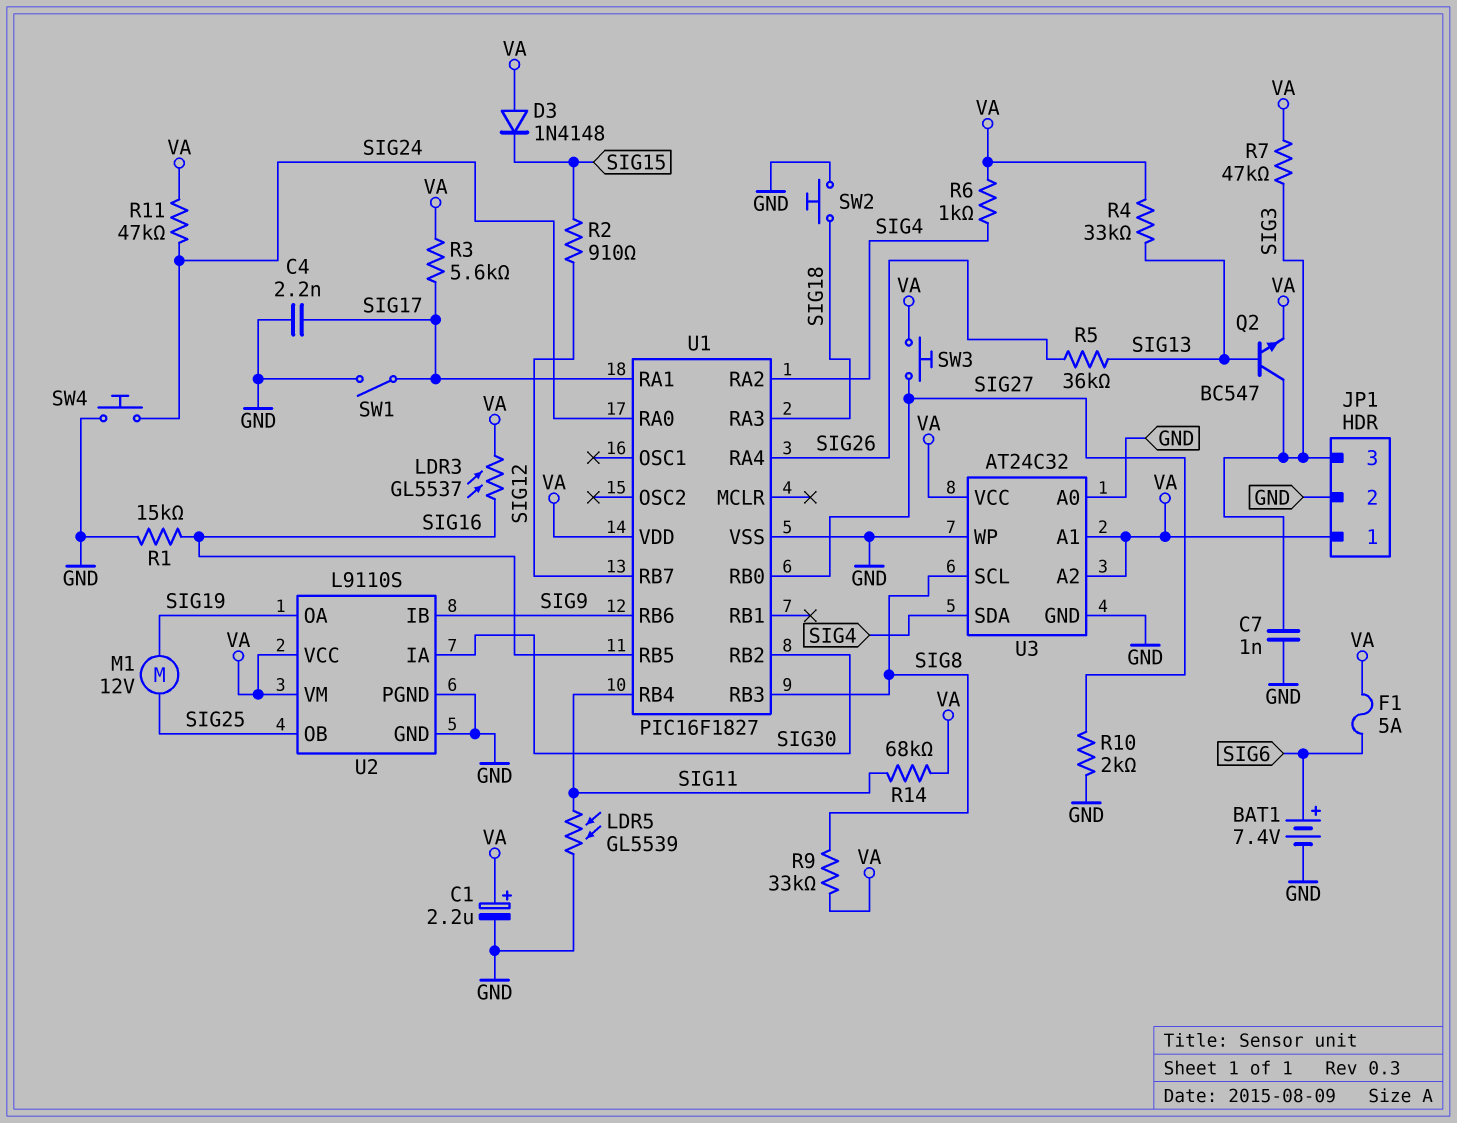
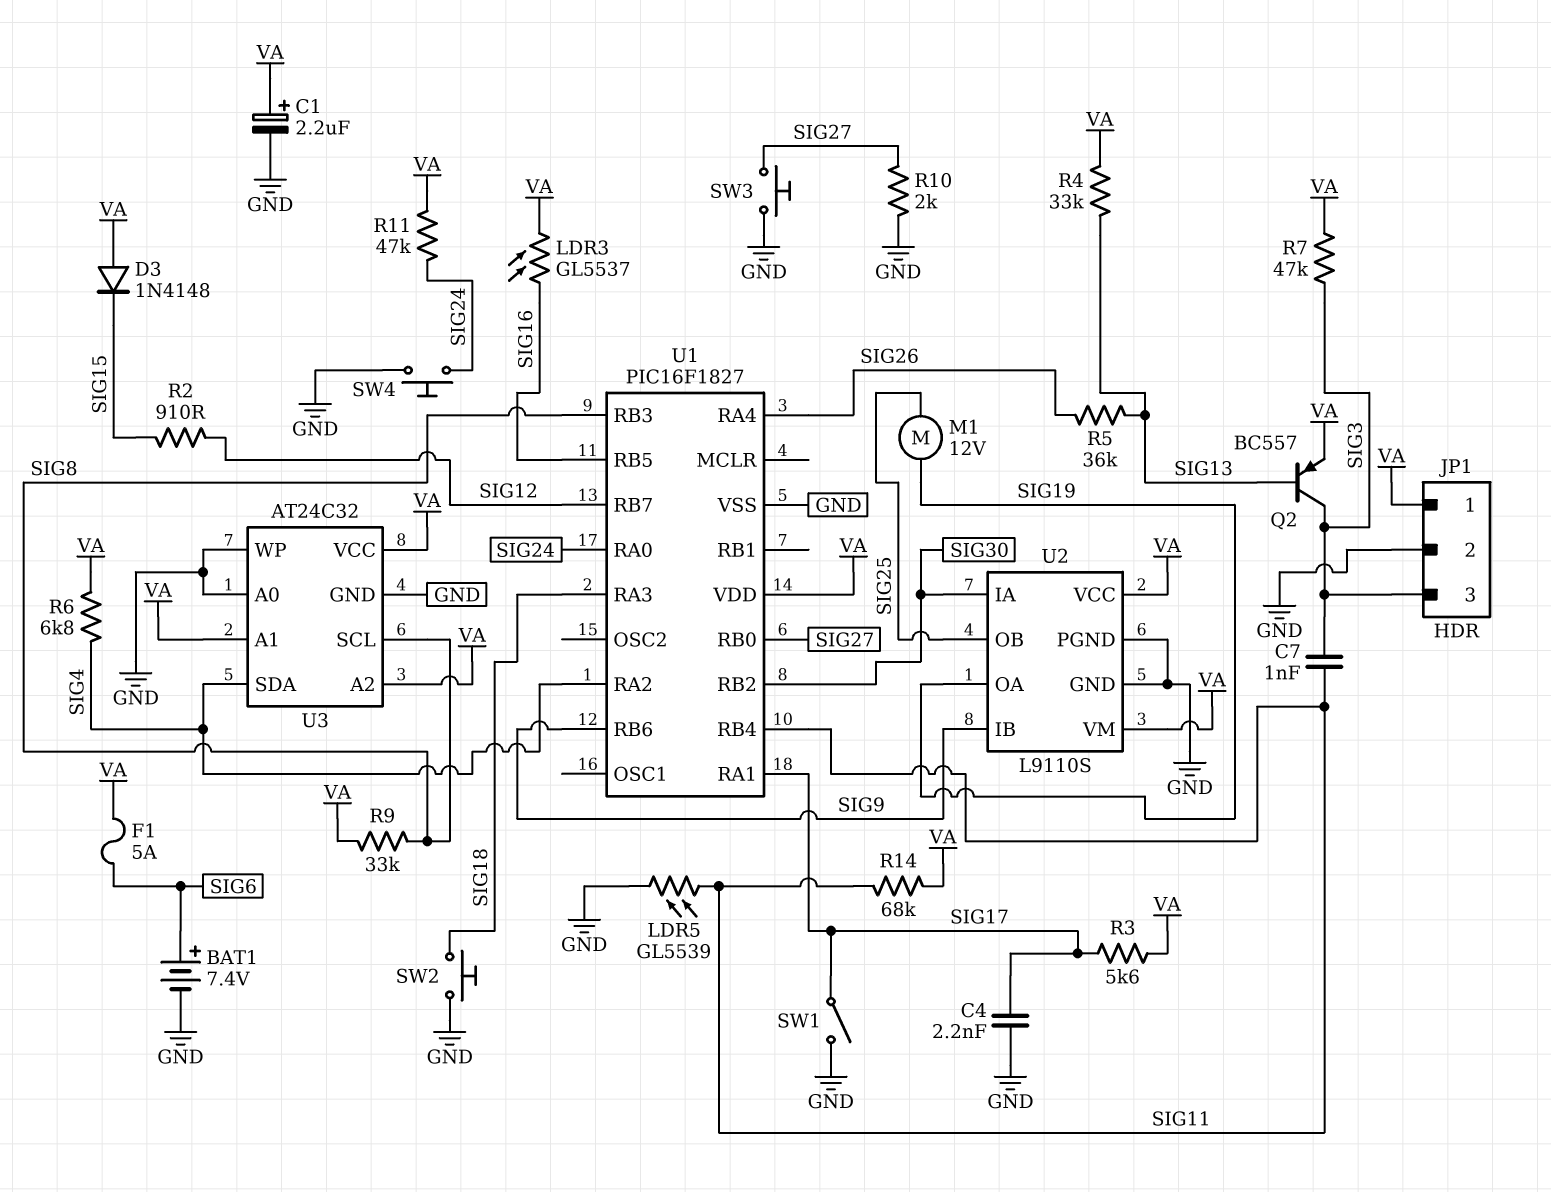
C7: 1nF (GND, SIG3) -> 1nF (SIG3, SIG11)
Q2: NPN BC547 (B SIG13, C SIG3, E VA) -> PNP BC557 (B SIG13, C SIG3, E VA)
R1: 15k (GND, SIG16) -> none
R6: 1k (SIG4, VA) -> 6.8k (SIG4, VA)
SW3: button (SIG27, VA) -> button (GND, SIG27)

